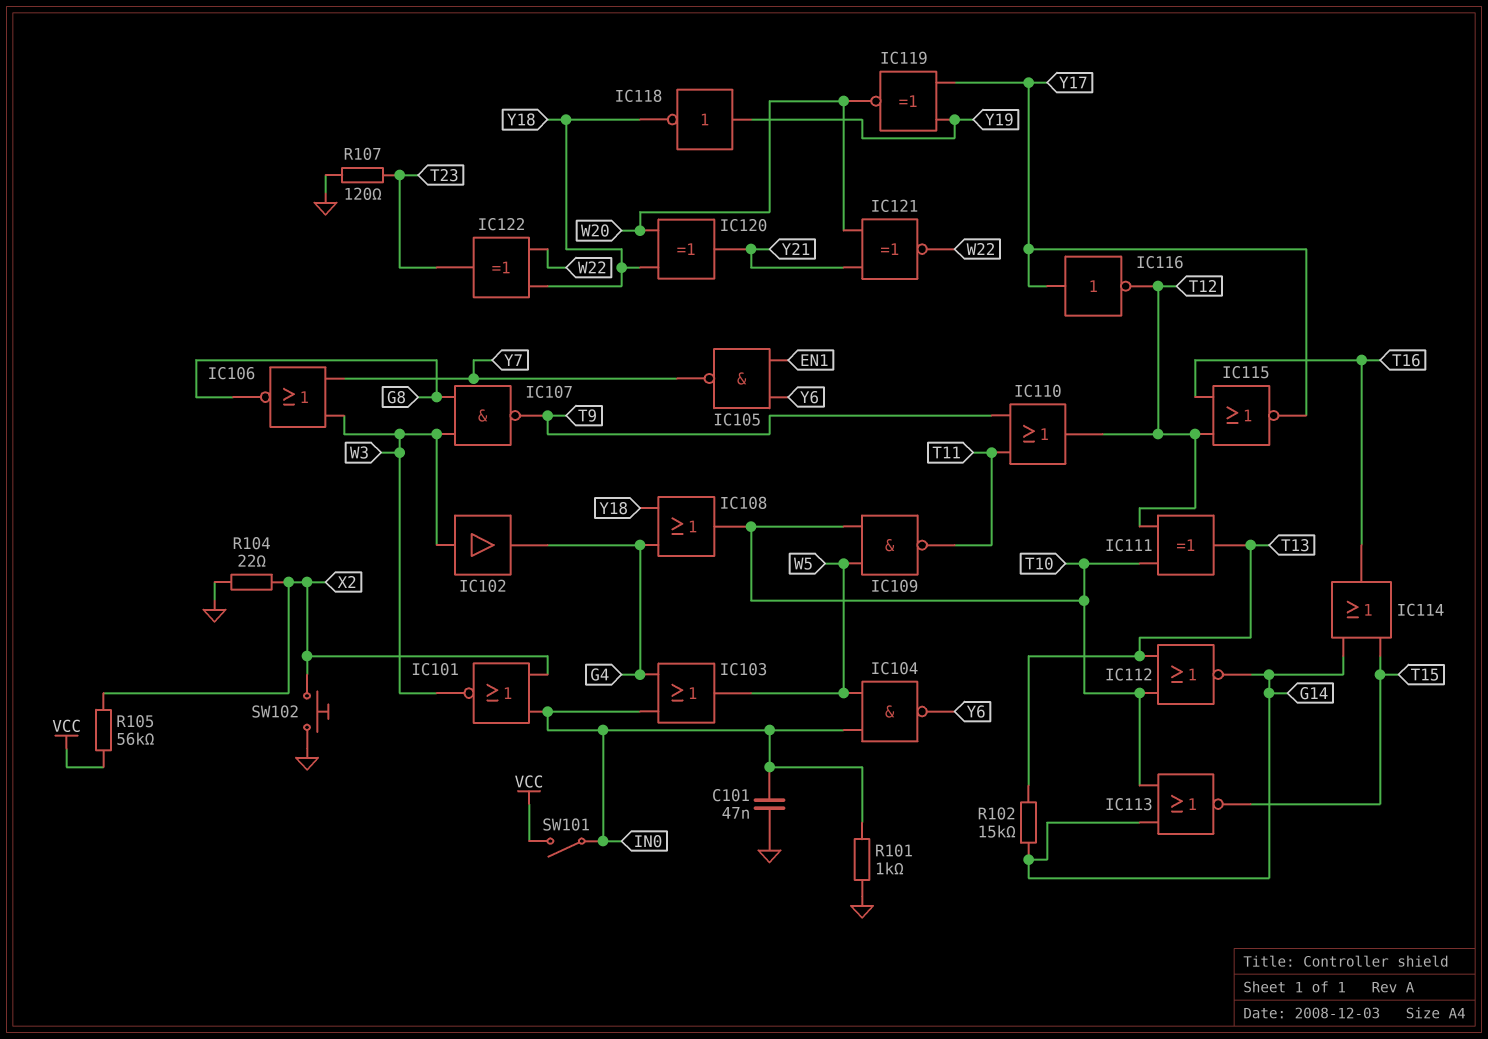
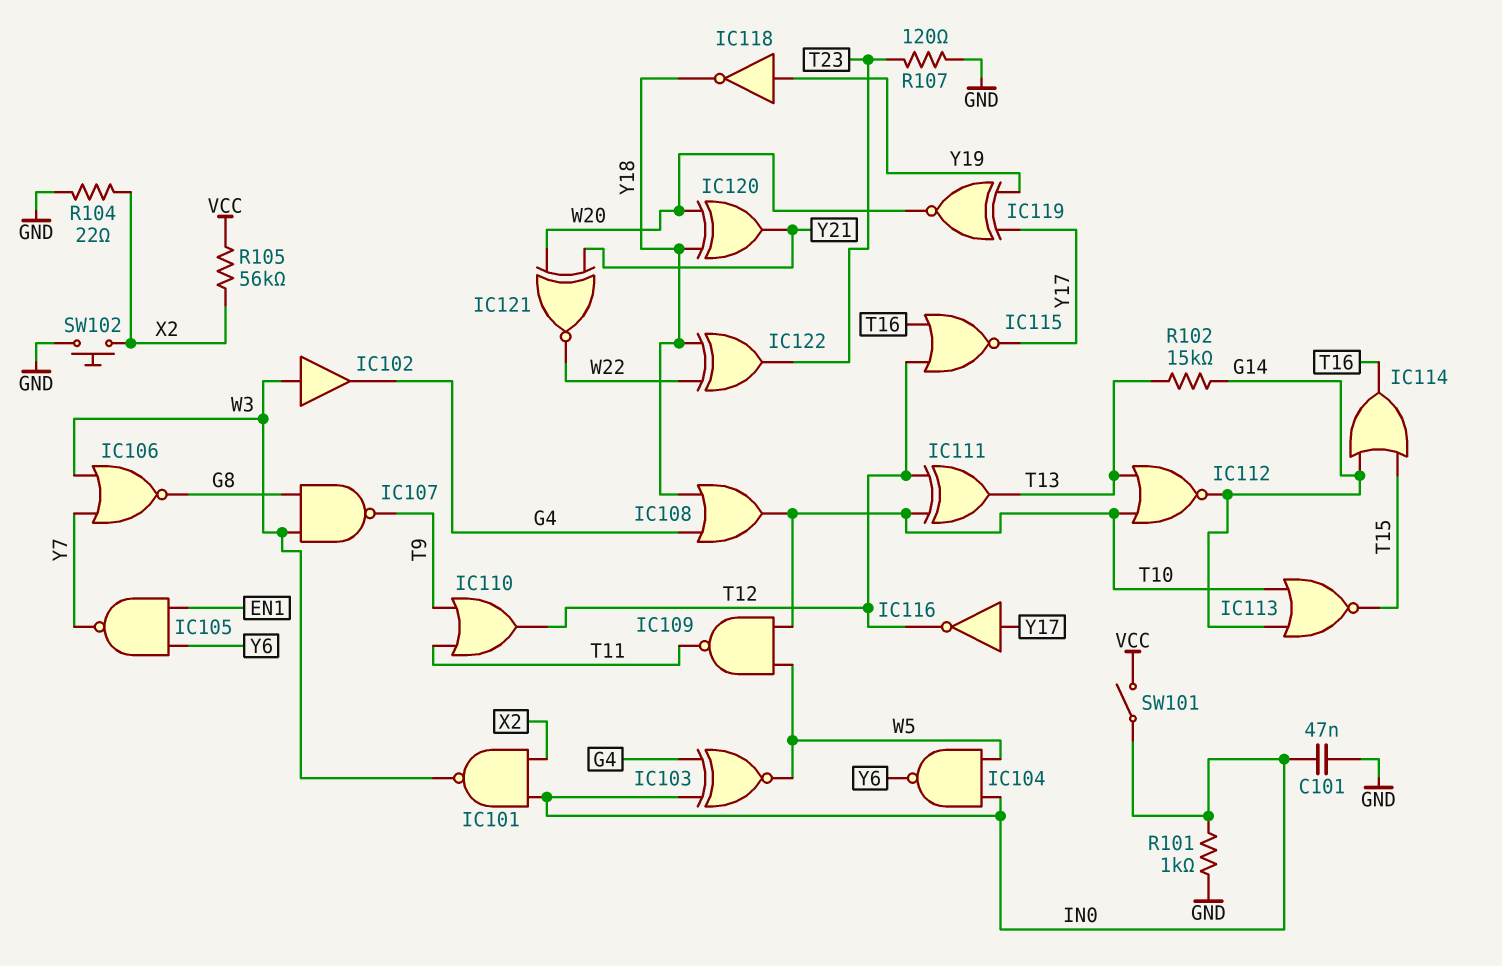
IC101: NOR (in IN0, in X2, out W3) -> NAND (in IN0, in X2, out W3)
IC103: OR (in G4, in IN0, out W5) -> XNOR (in G4, in IN0, out W5)

